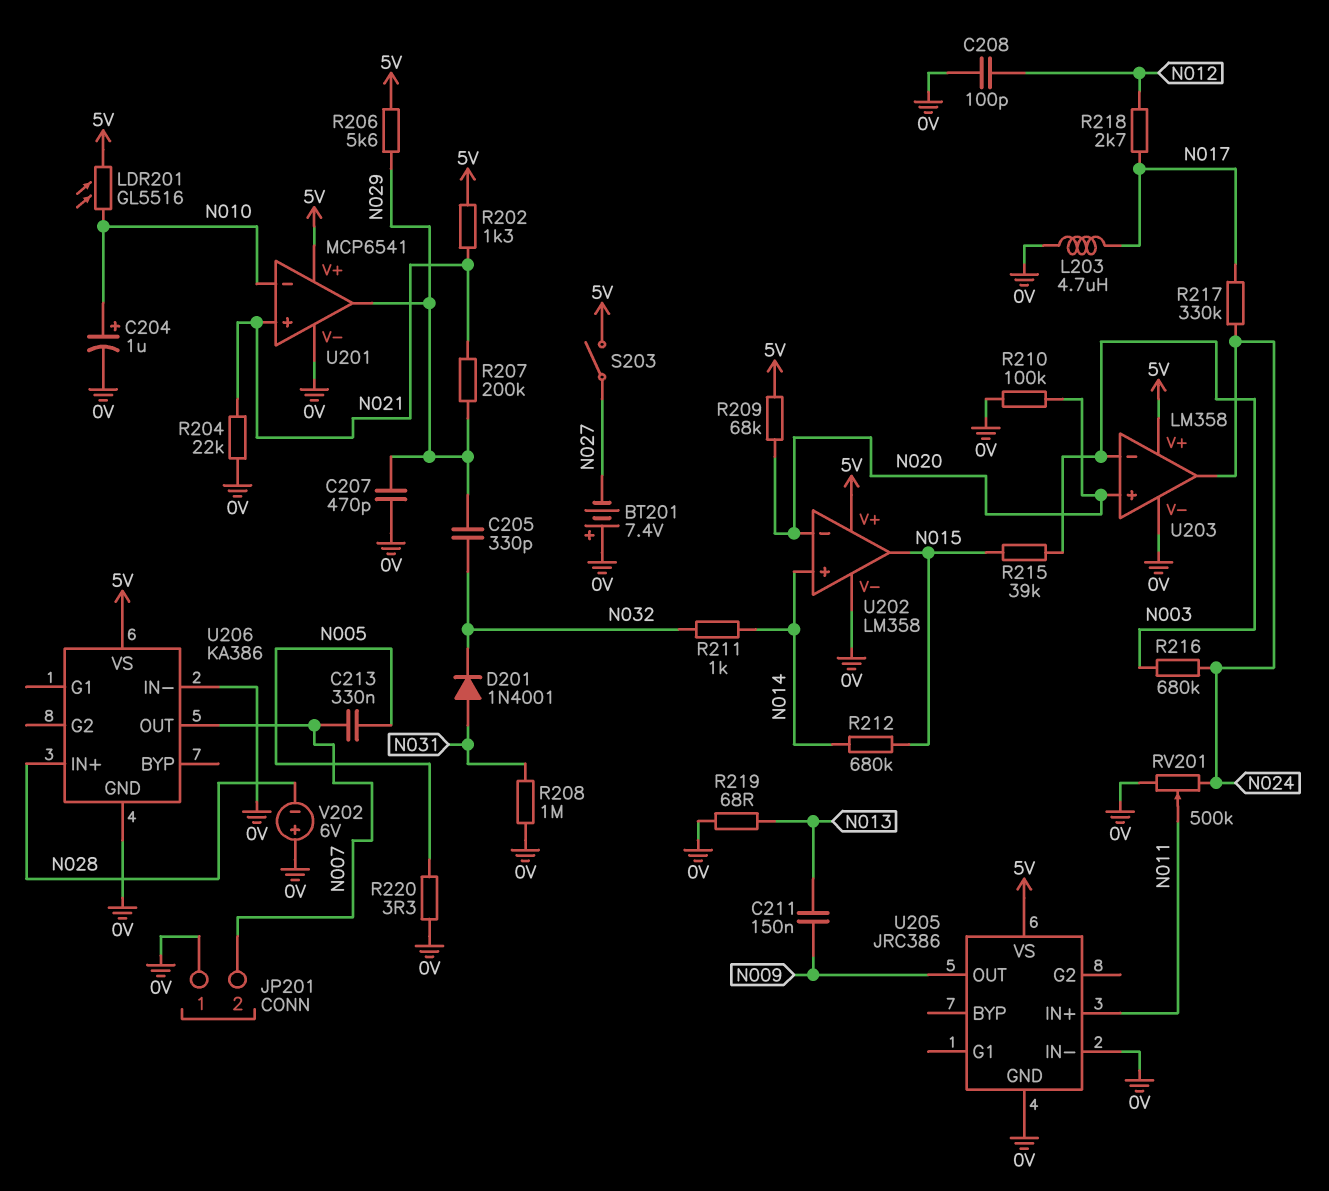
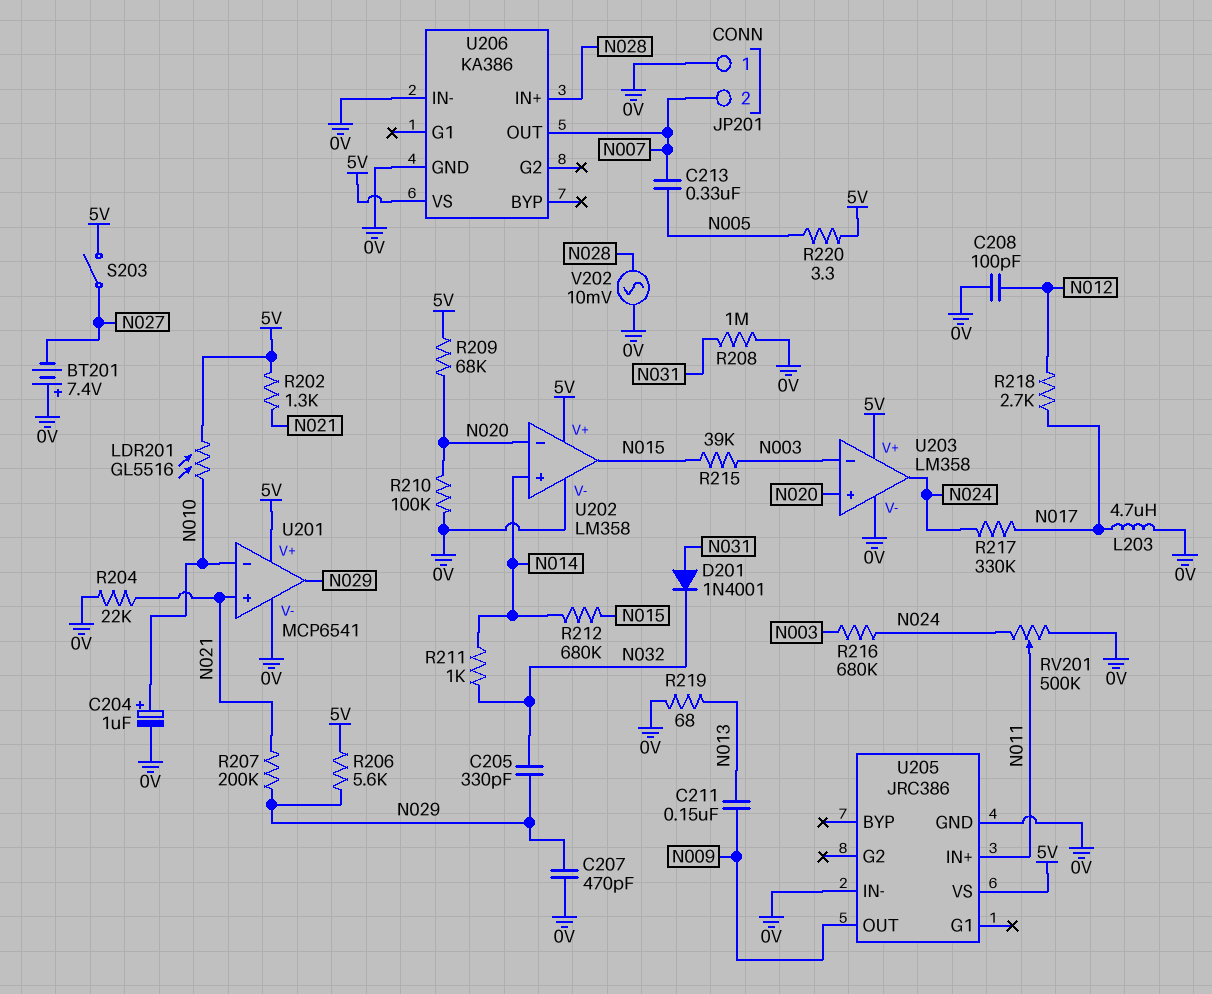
R220: 3.3 (0V, N005) -> 3.3 (5V, N005)
V202: 6V (plus 0V, minus N028) -> AC 10mV (0V, N028)

